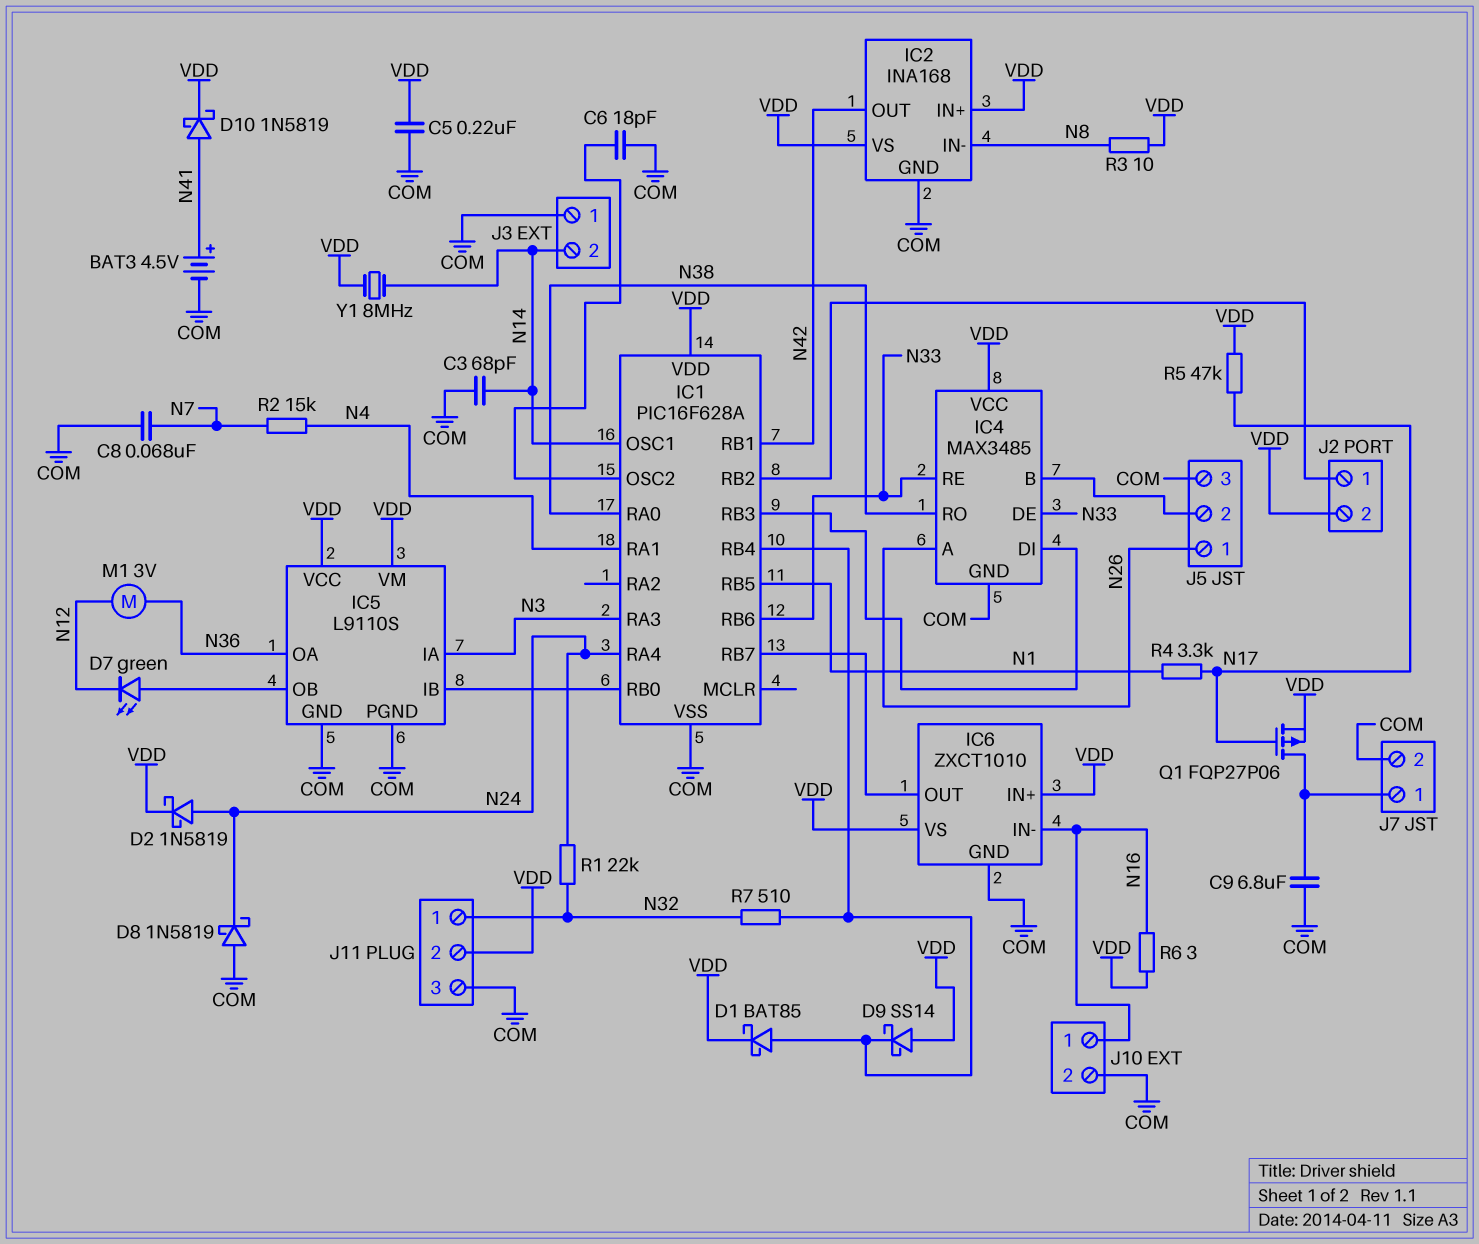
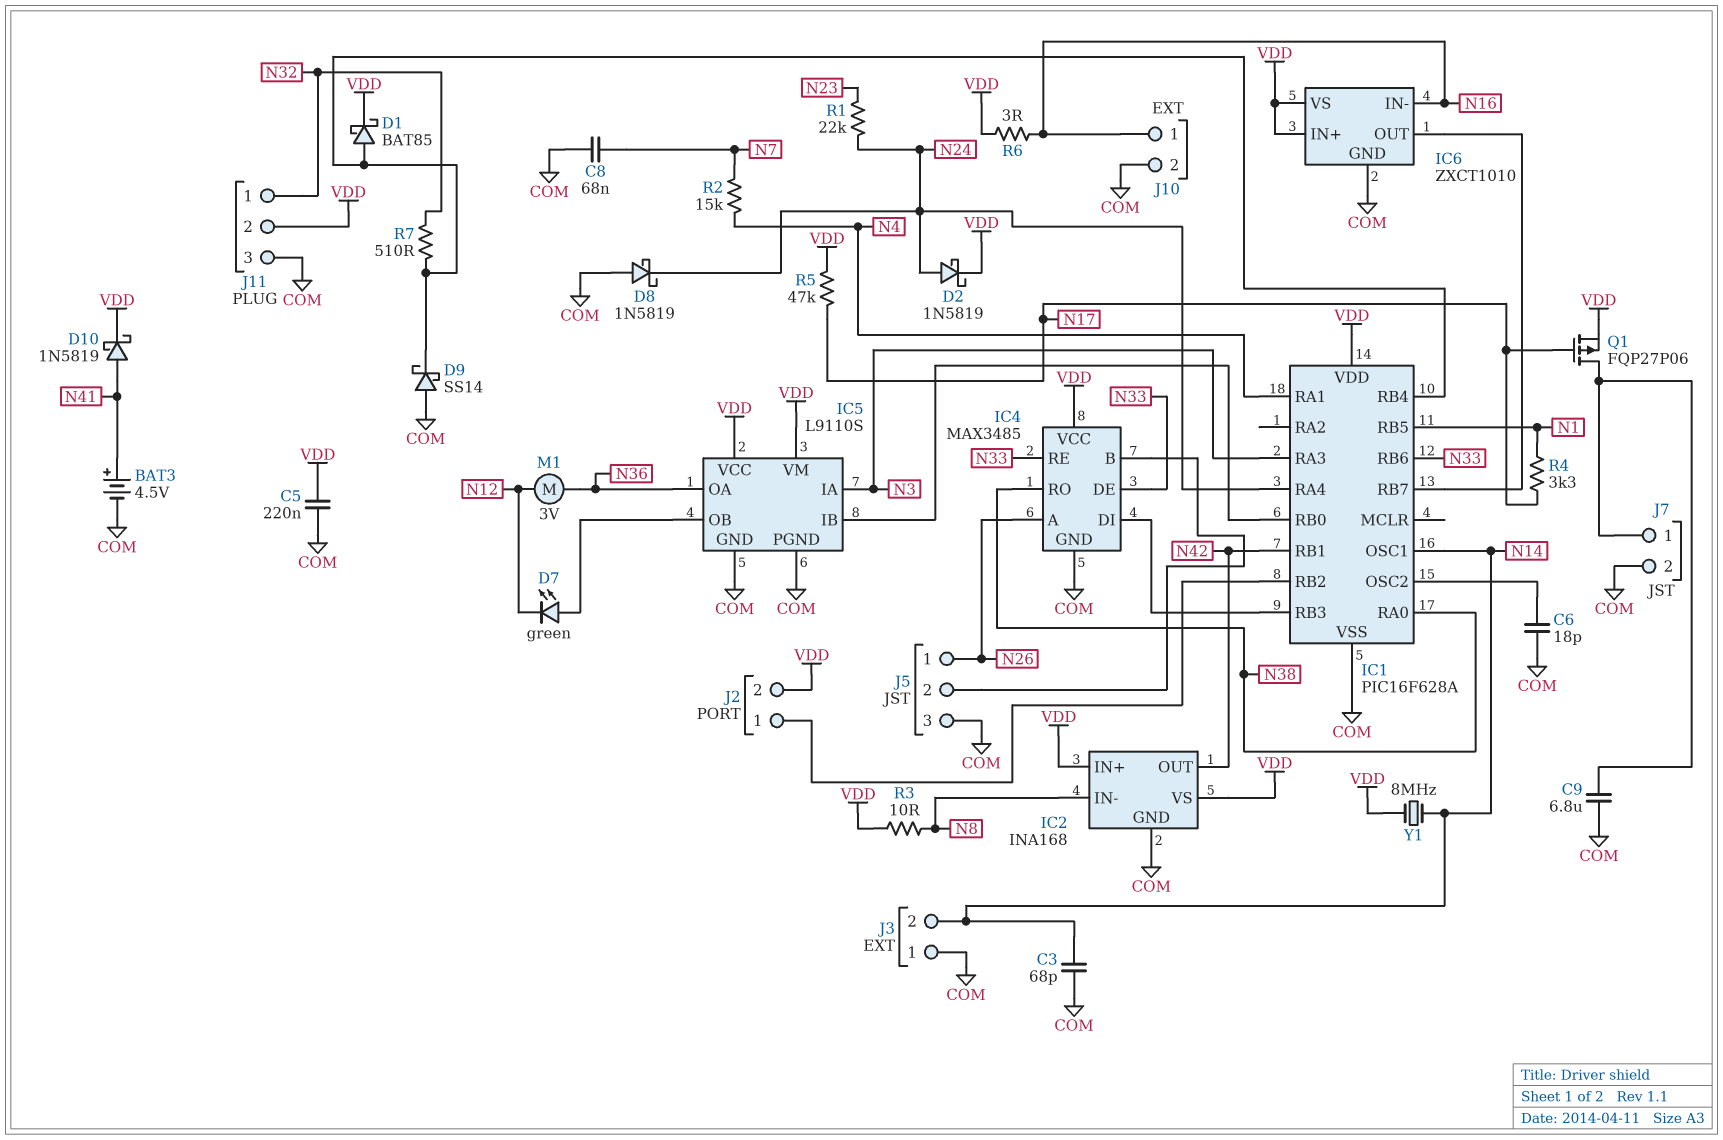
D9: schottky SS14 (A VDD, K IC1/RB4) -> schottky SS14 (A COM, K IC1/RB4)
R1: 22k (N24, N32) -> 22k (N23, N24)

